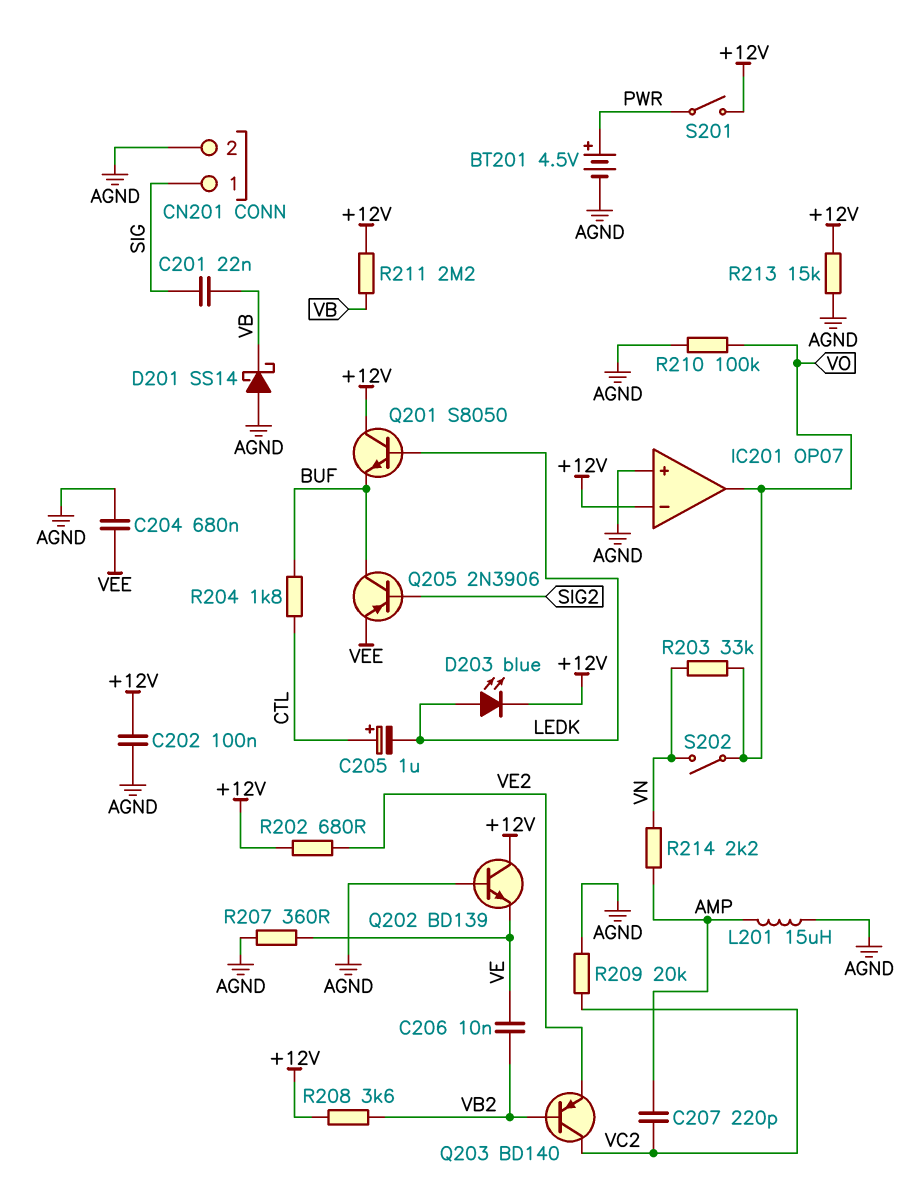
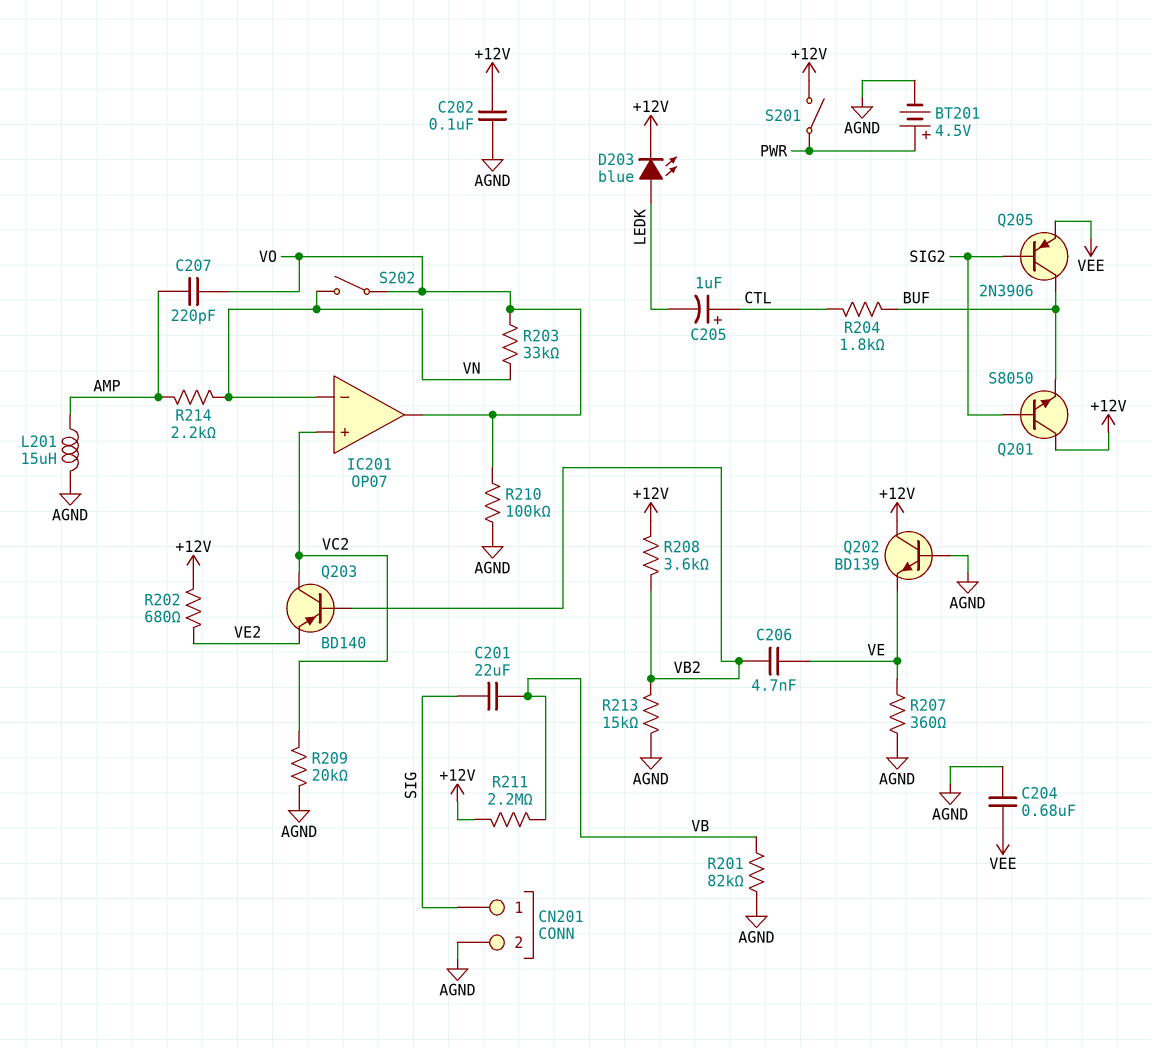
C201: 22nF (SIG, VB) -> 22uF (SIG, VB)
C206: 10nF (VB2, VE) -> 4.7nF (VB2, VE)
C207: 220pF (AMP, VC2) -> 220pF (AMP, VO)
D201: schottky SS14 (A AGND, K VB) -> none
IC201 pin in+: AGND -> VC2
IC201 pin in-: +12V -> VN
Q201: NPN S8050 (B LEDK, C +12V, E BUF) -> NPN S8050 (B SIG2, C +12V, E BUF)
R201: none -> 82k (AGND, VB)
R213: 15k (+12V, AGND) -> 15k (AGND, VB2)

